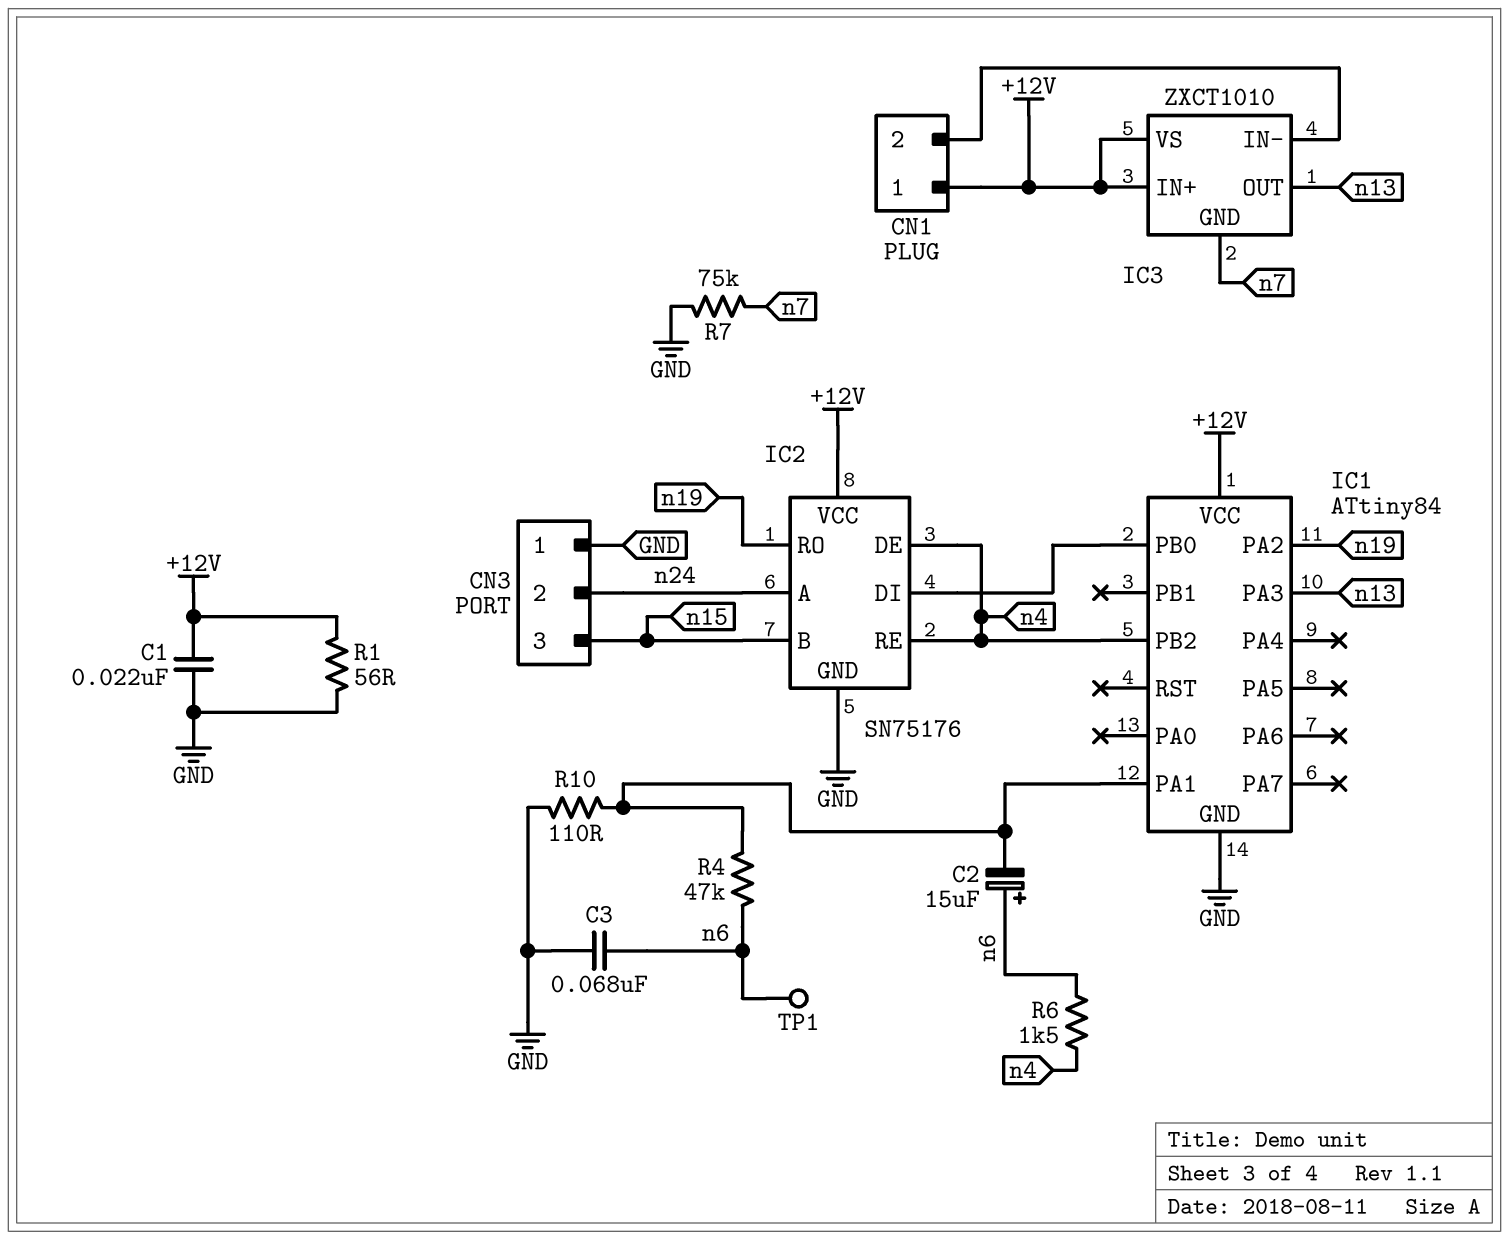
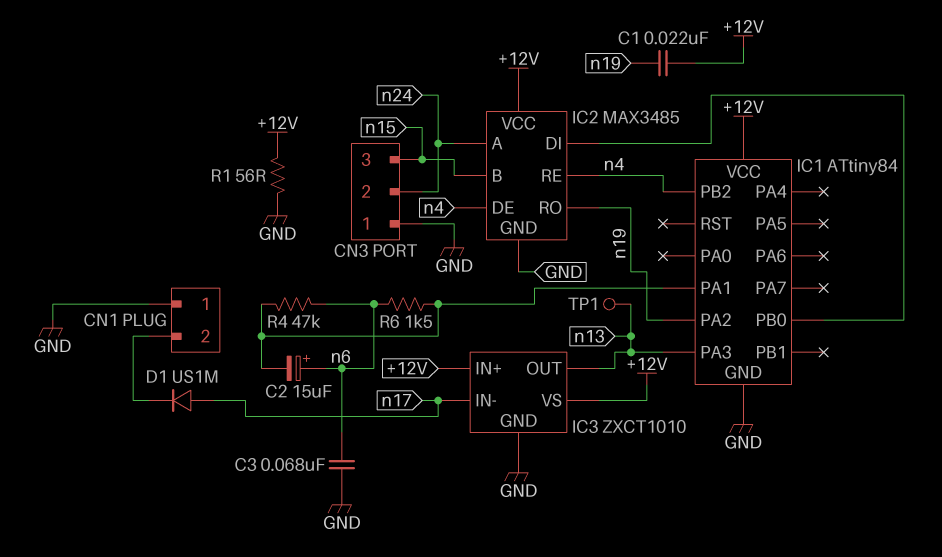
C1: 22nF (+12V, GND) -> 22nF (+12V, n19)
CN1 pin 1: +12V -> GND
D1: none -> diode US1M (A n17, K CN1/2)
IC2: SN75176 -> MAX3485
IC3 pin GND: n7 -> GND
IC3 pin IN-: CN1/2 -> n17
R6: 1.5k (n4, n6) -> 1.5k (IC1/PA1, n6)
R7: 75k (GND, n7) -> none
R10: 110 (GND, IC1/PA1) -> none
TP1: test point (n6) -> test point (n13)

